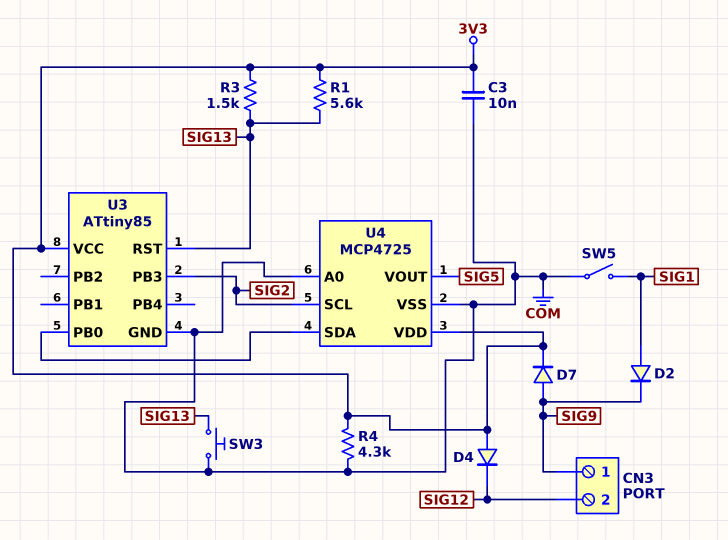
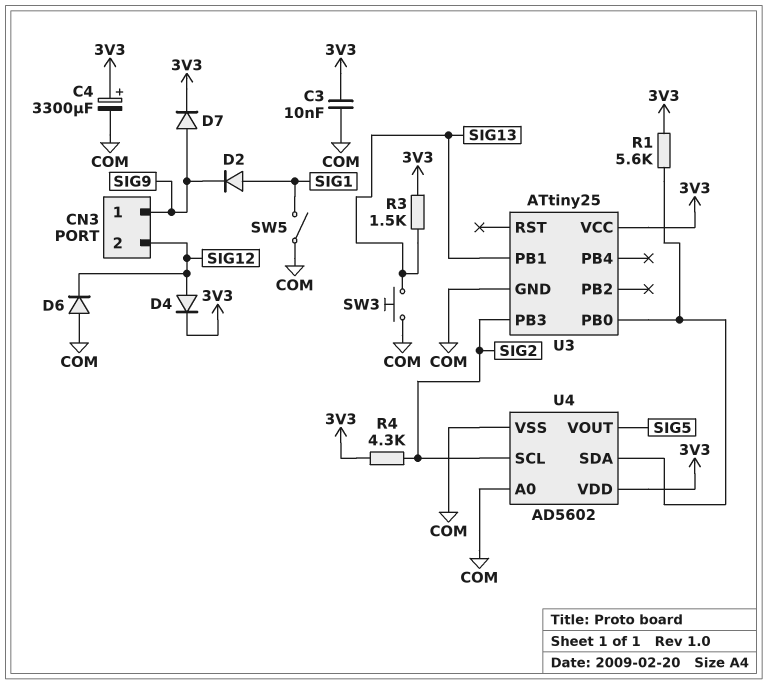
C4: none -> 3300uF (plus 3V3, minus COM)
D4: diode (A 3V3, K SIG12) -> diode (A SIG12, K 3V3)
D6: none -> diode (A COM, K SIG12)
R1: 5.6k (3V3, SIG13) -> 5.6k (3V3, U3/PB0)
R4: 4.3k (3V3, COM) -> 4.3k (3V3, SIG2)
U3: ATtiny85 -> ATtiny25
U3 pin PB1: none -> SIG13
U3 pin RST: SIG13 -> none
U4: MCP4725 -> AD5602

